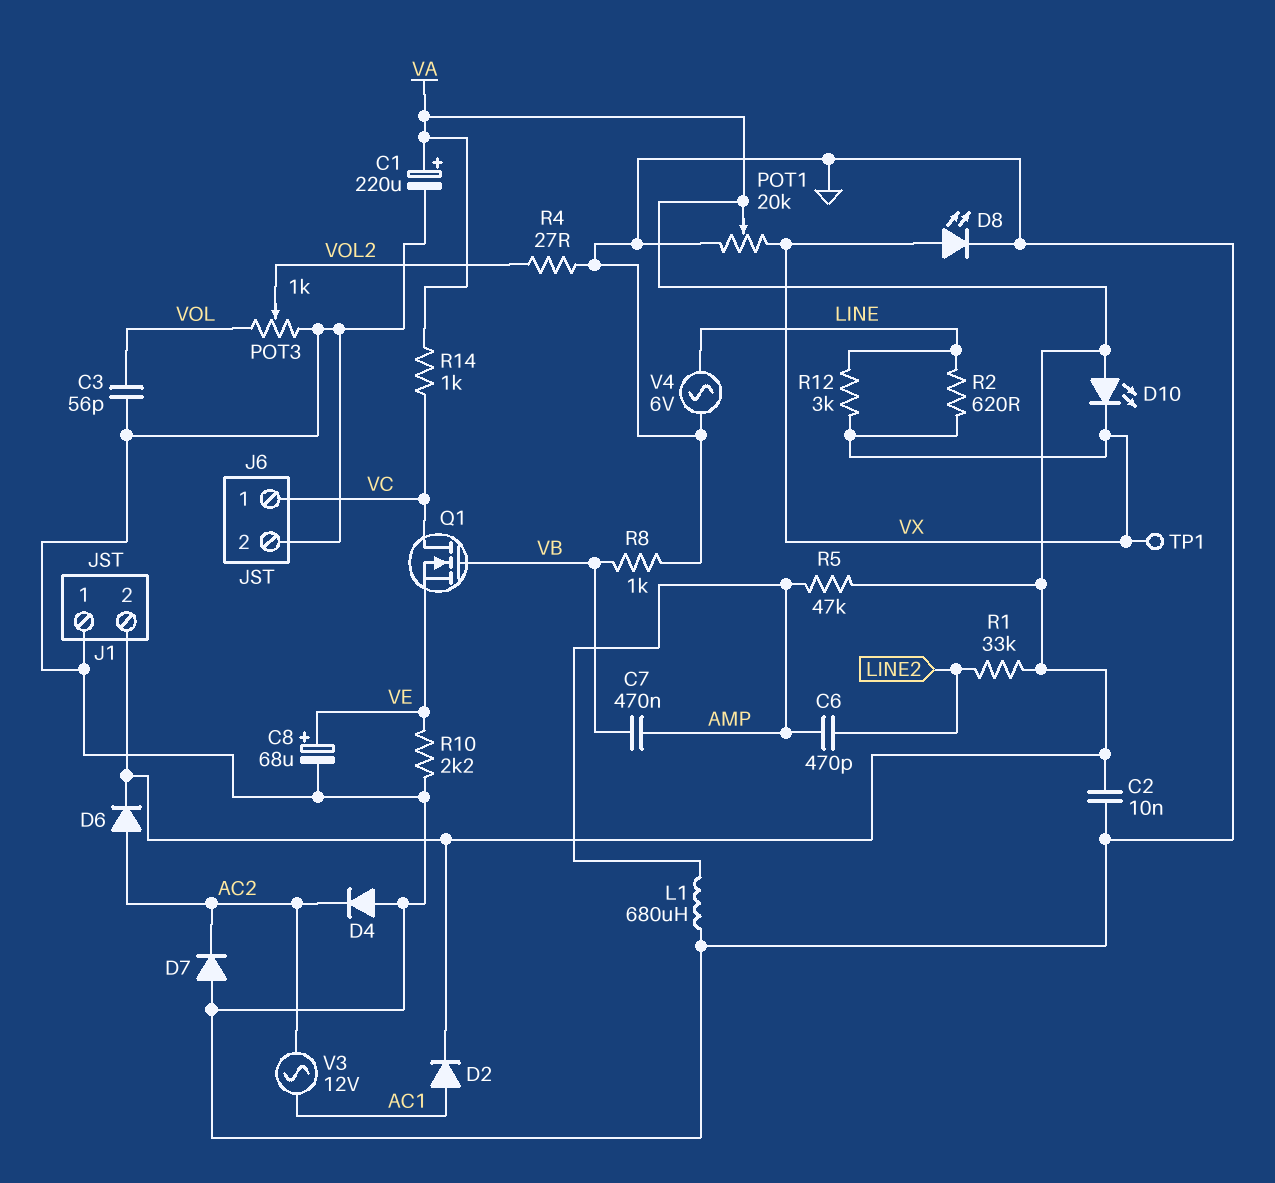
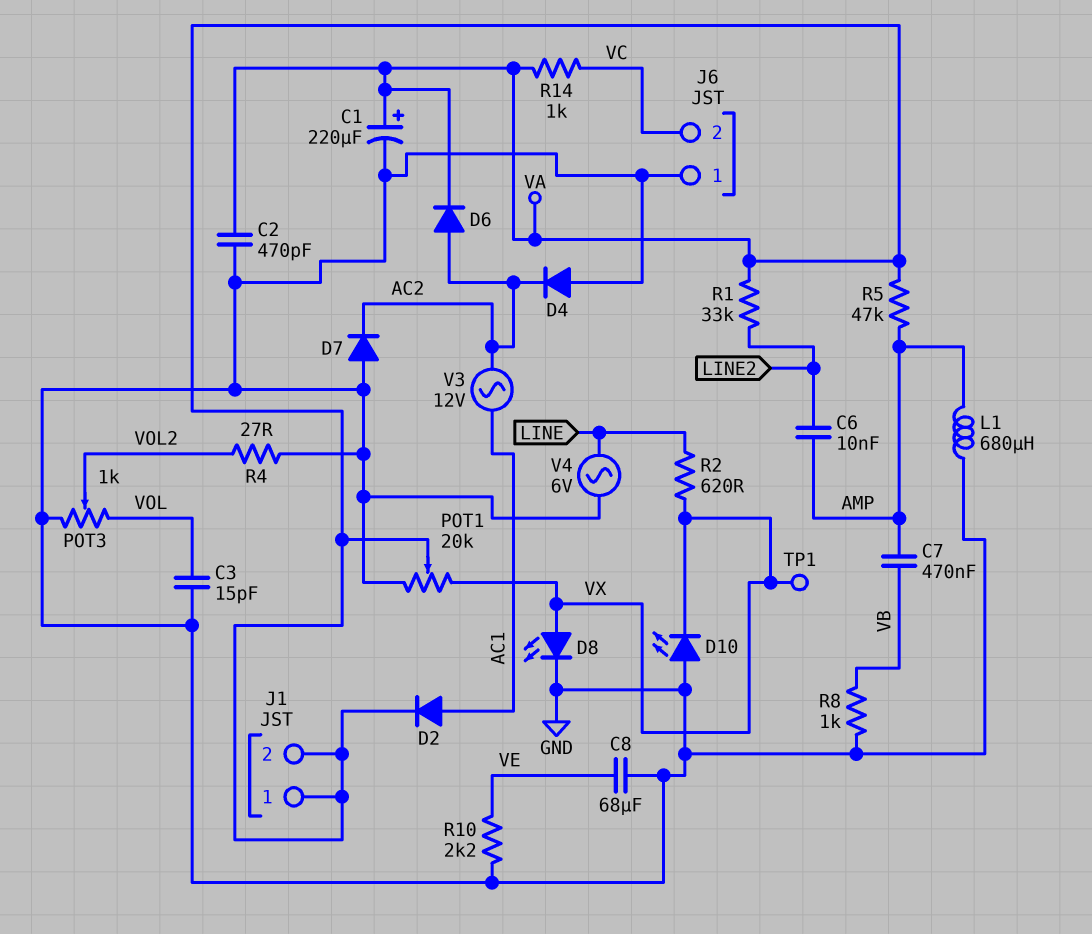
C2: 10nF (GND, VA) -> 470pF (GND, VA)
C3: 56pF (GND, VOL) -> 15pF (GND, VOL)
C6: 470pF (AMP, LINE2) -> 10nF (AMP, LINE2)
C8: 68uF (plus VE, minus GND) -> 68uF (GND, VE)
D10: LED (A VA, K VX) -> LED (A GND, K VX)
J1 pin 1: GND -> VA
J6 pin 1: VC -> GND
J6 pin 2: GND -> VC
Q1: NMOS (G VB, D VC, S VE) -> none
R12: 3k (LINE, VX) -> none

